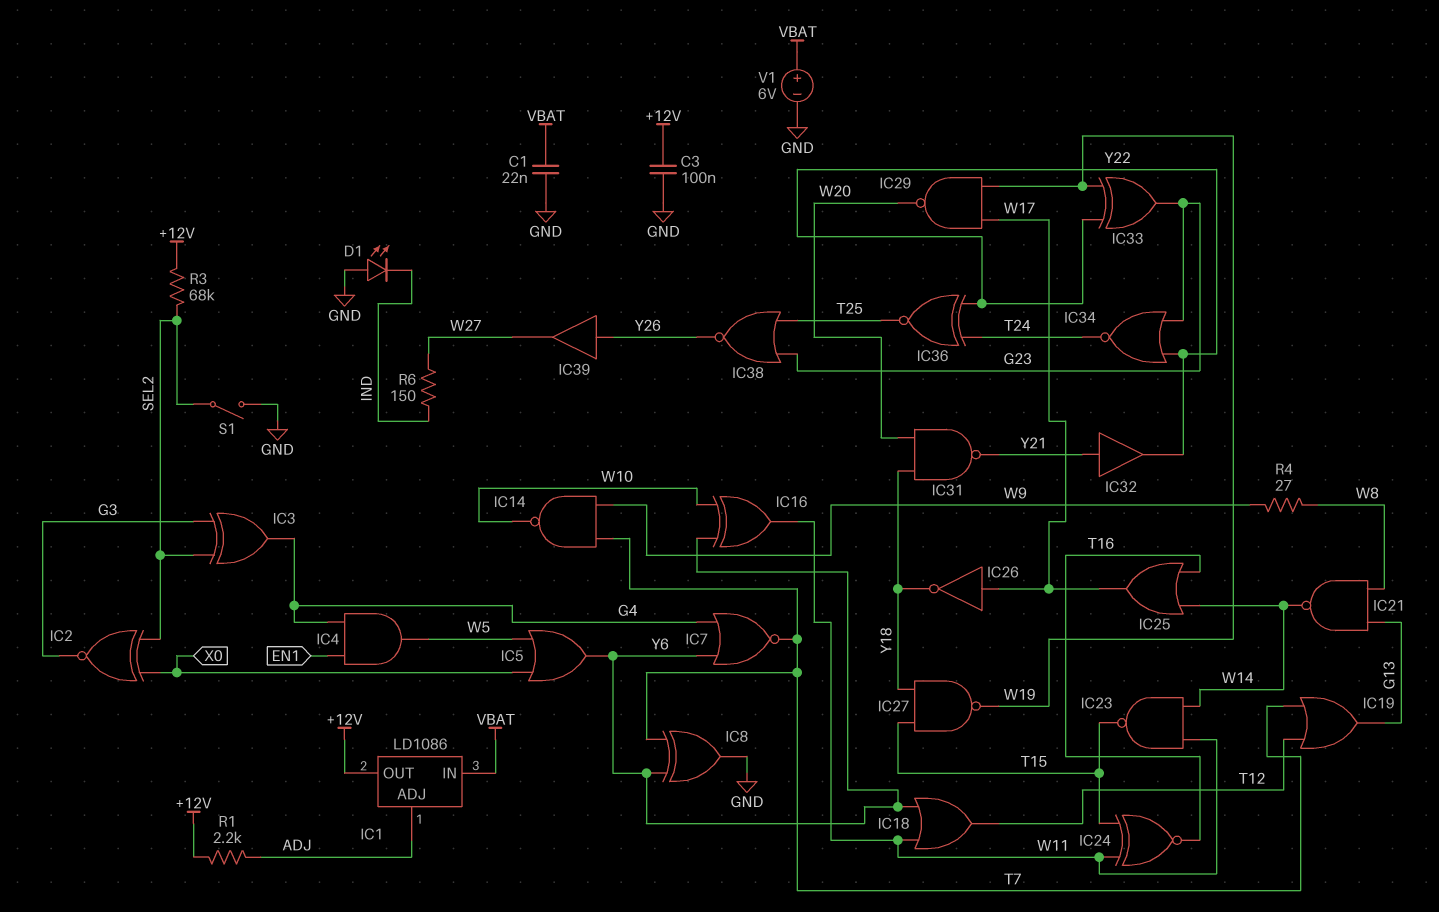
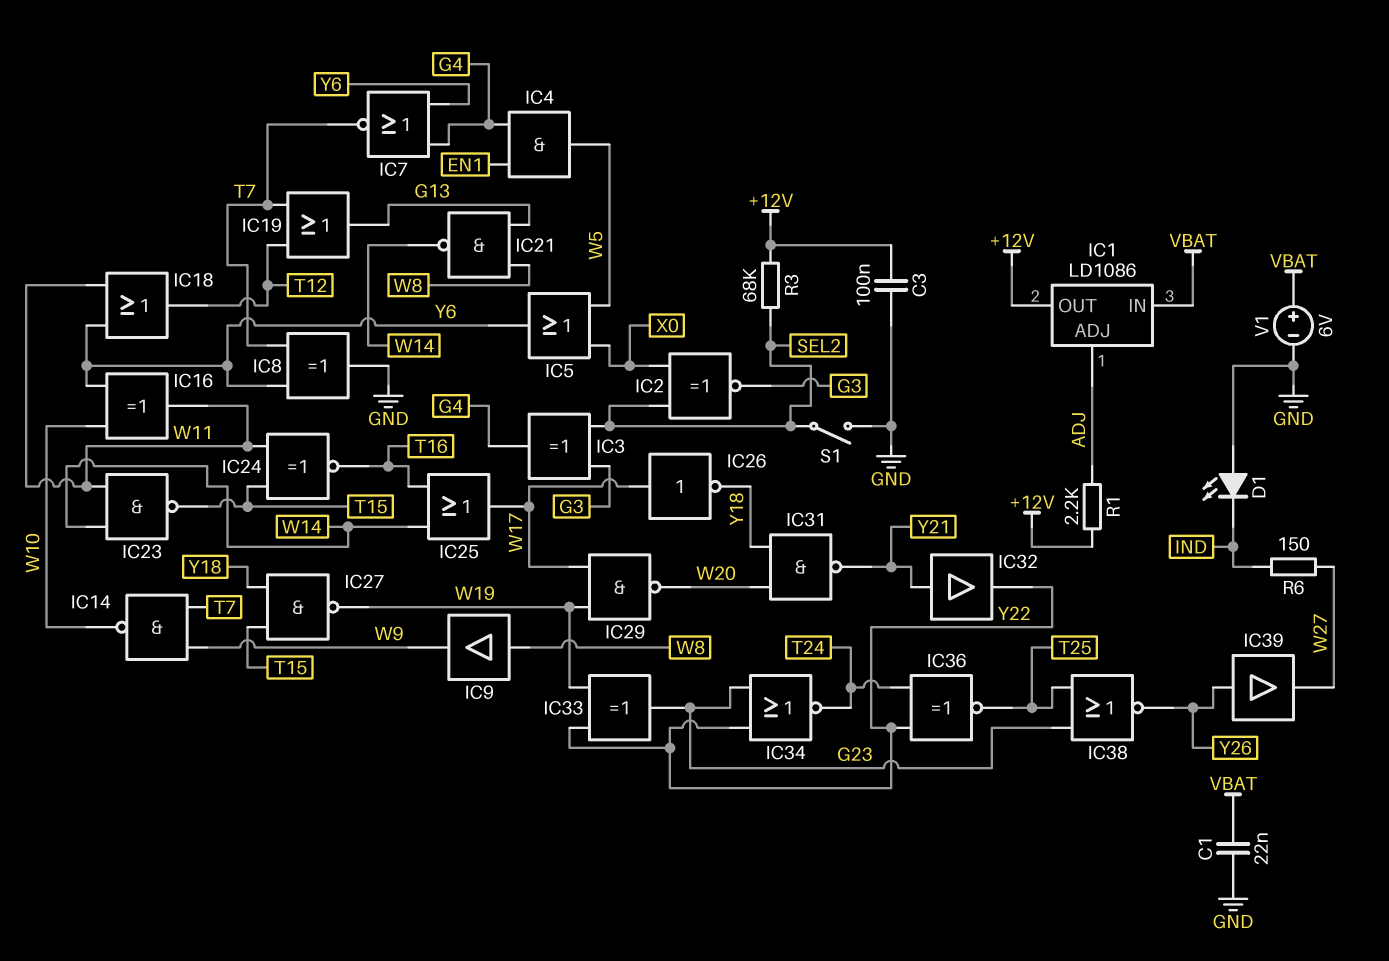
IC9: none -> buffer (in W8, out W9)
R4: 27 (W8, W9) -> none

